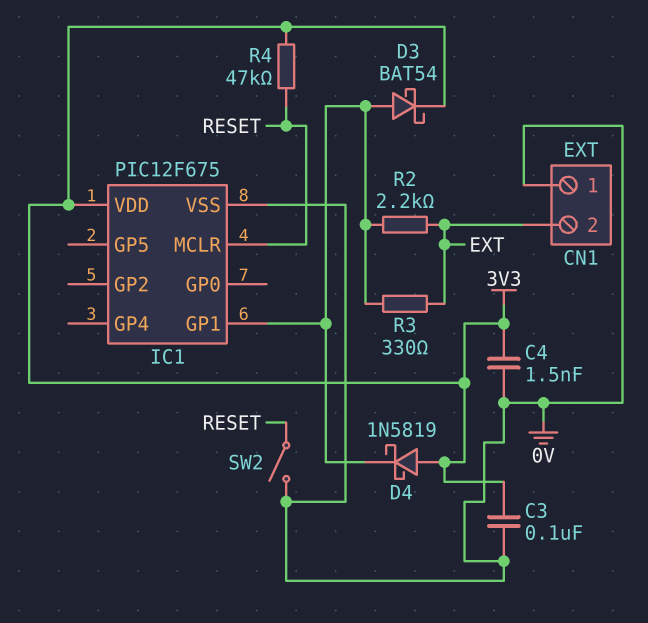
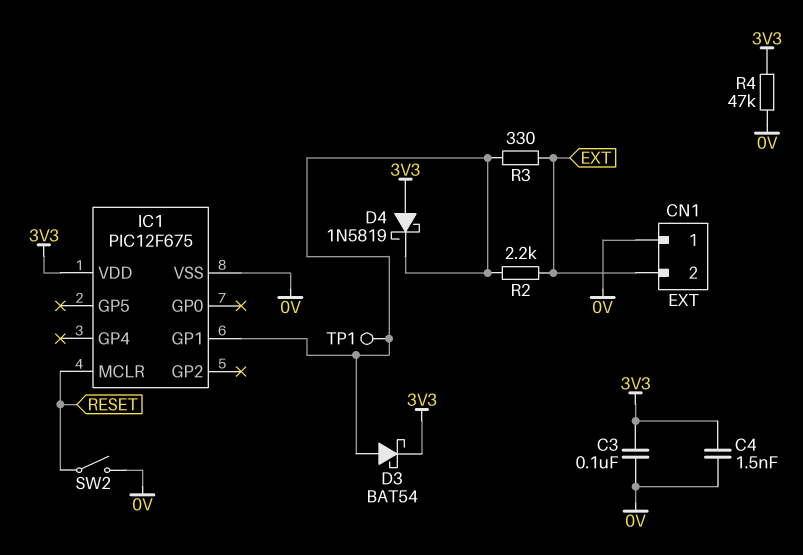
R4: 47k (3V3, RESET) -> 47k (0V, 3V3)
TP1: none -> test point (IC1/GP1)

